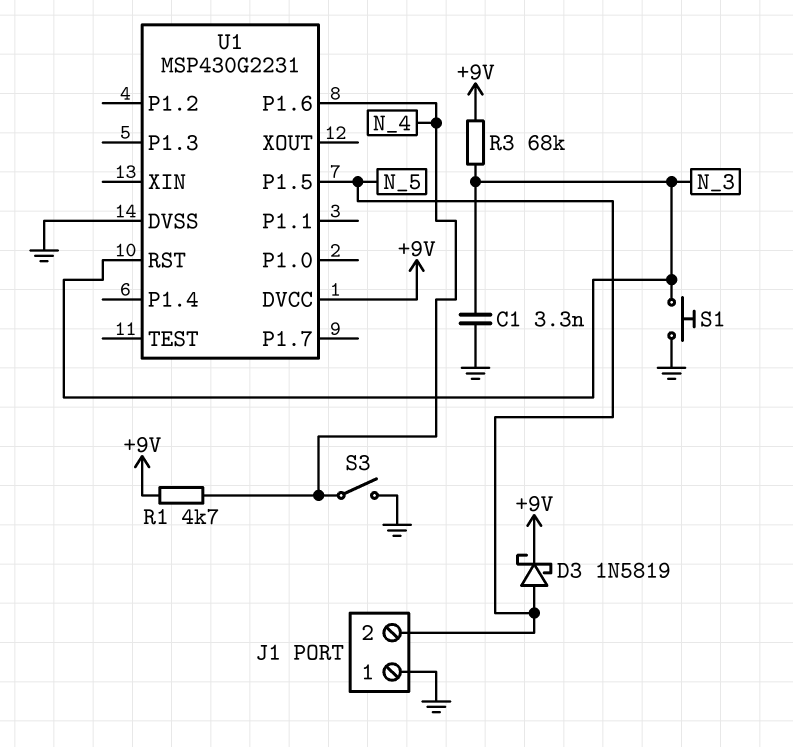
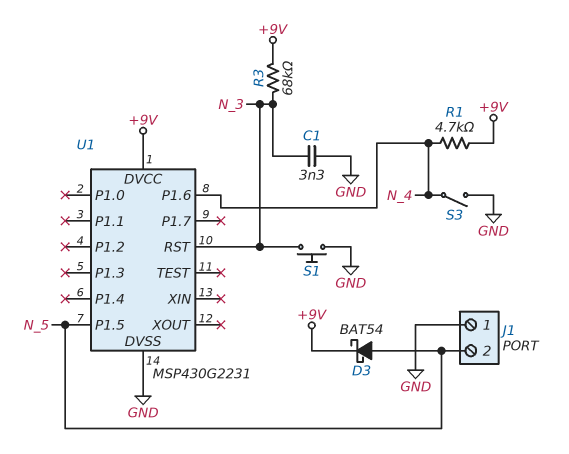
D3: schottky 1N5819 (A N_5, K +9V) -> schottky BAT54 (A N_5, K +9V)

